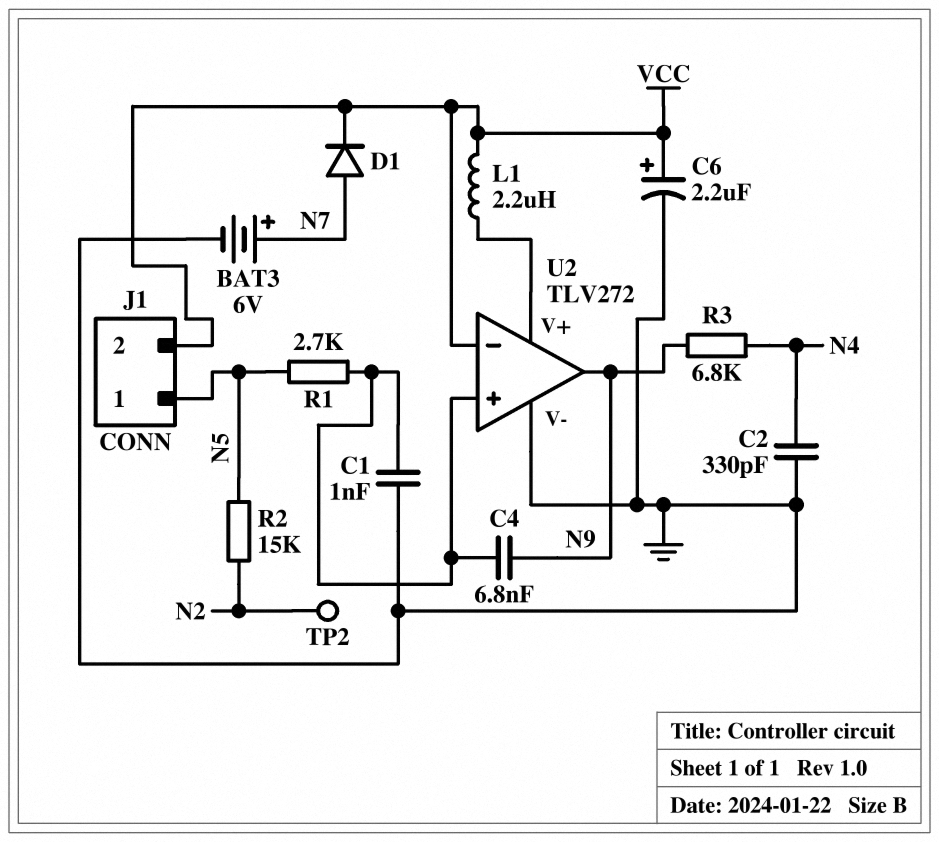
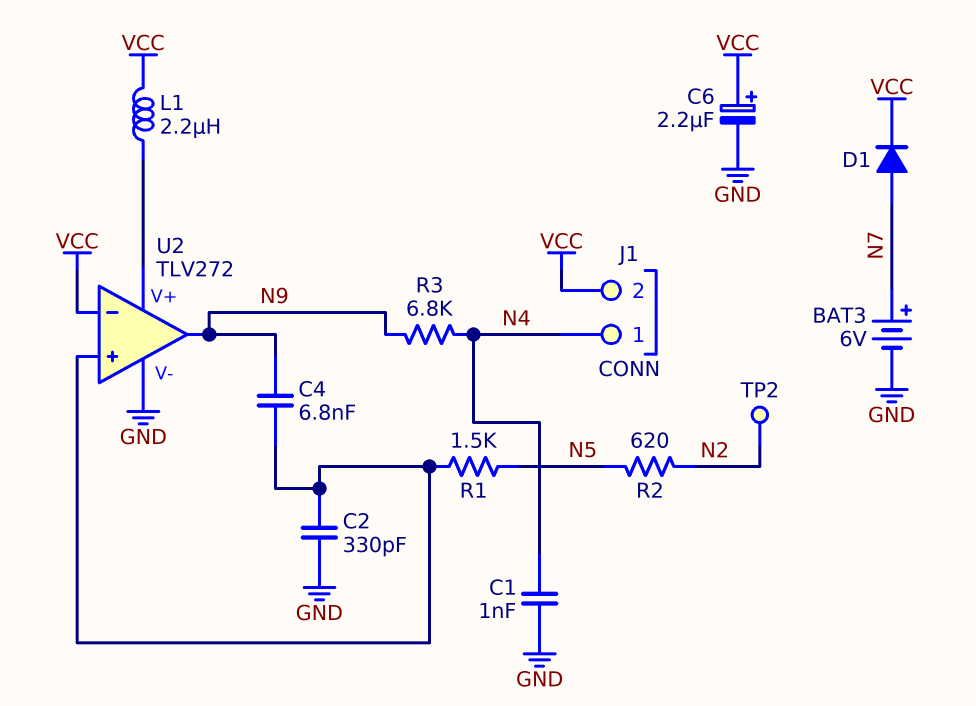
C1: 1nF (GND, U2/in+) -> 1nF (GND, N4)
C2: 330pF (GND, N4) -> 330pF (GND, U2/in+)
J1 pin 1: N5 -> N4
R1: 2.7k (N5, U2/in+) -> 1.5k (N5, U2/in+)
R2: 15k (N2, N5) -> 620 (N2, N5)

